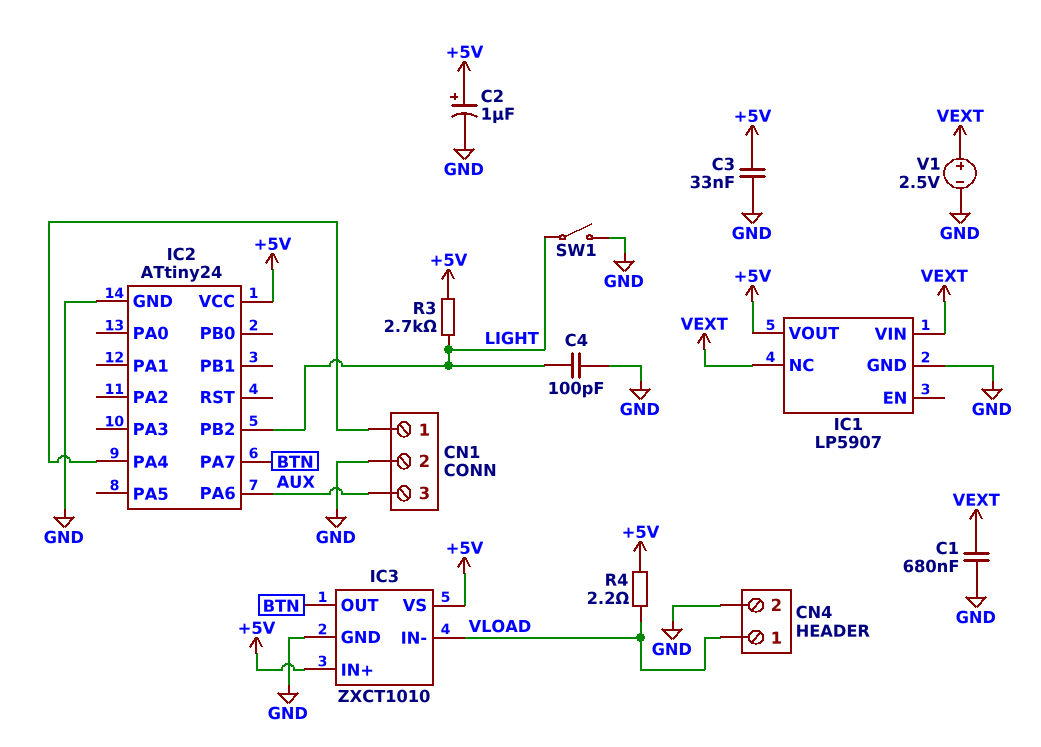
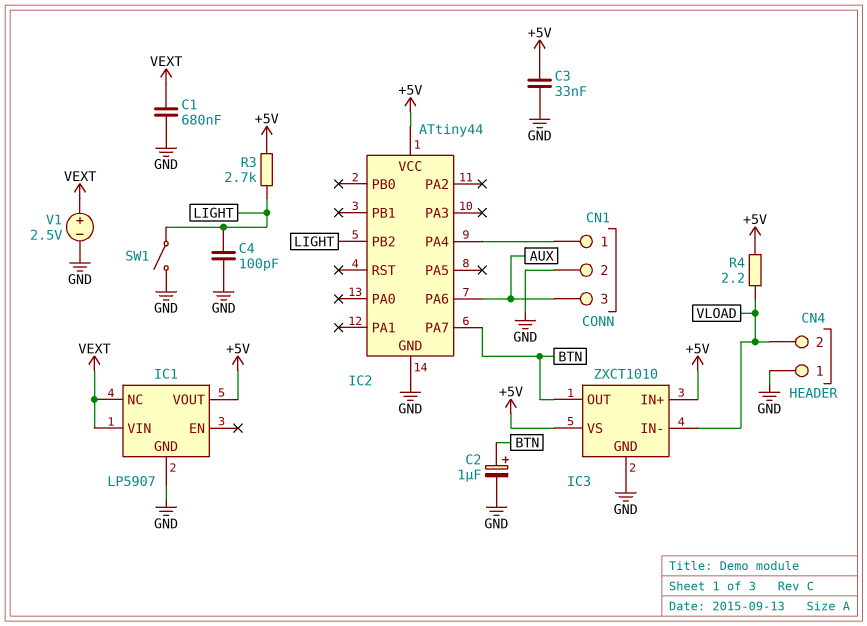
C2: 1uF (plus +5V, minus GND) -> 1uF (plus BTN, minus GND)
CN4 pin 1: VLOAD -> GND
CN4 pin 2: GND -> VLOAD
IC2: ATtiny24 -> ATtiny44

